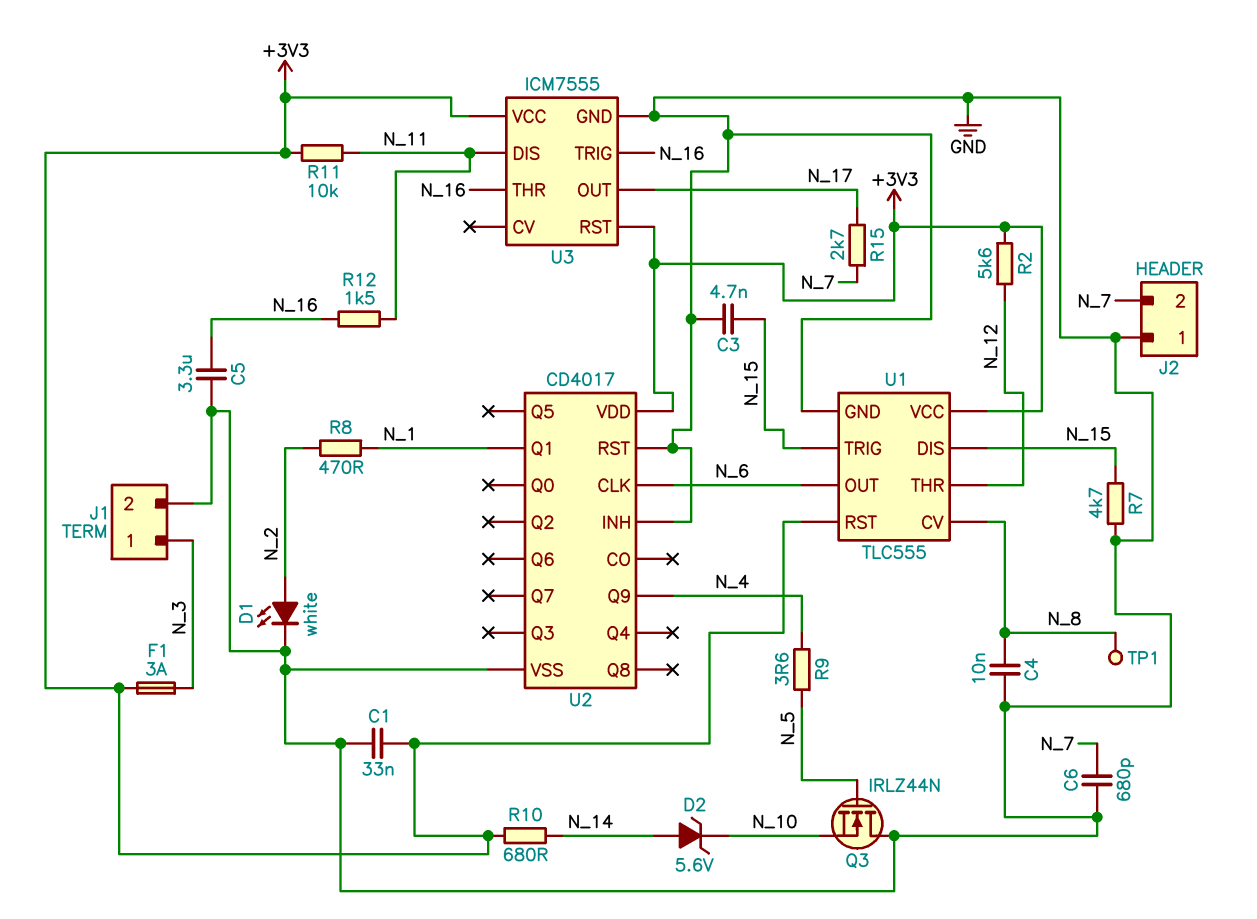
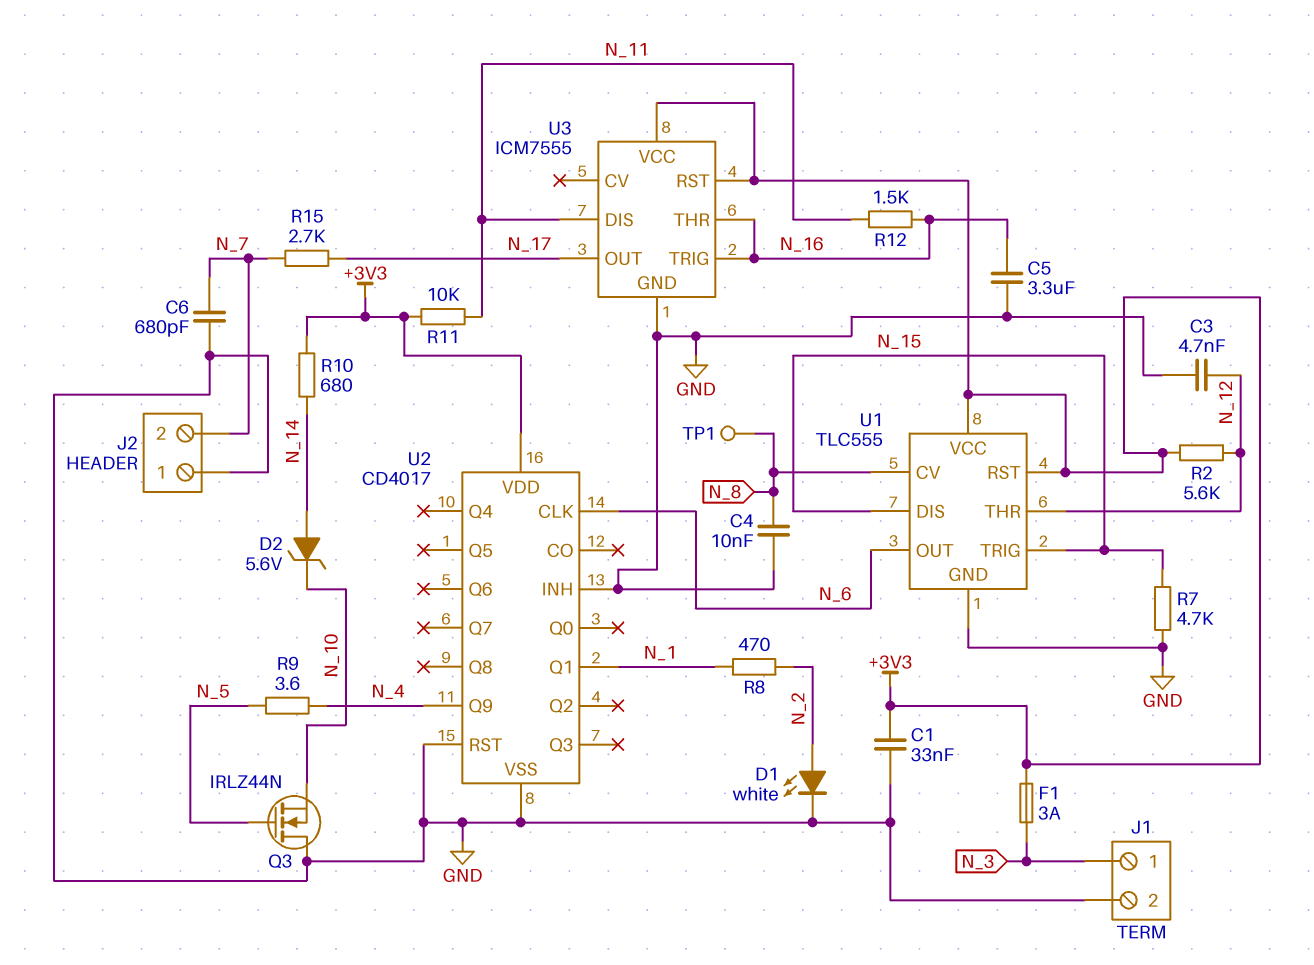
C3: 4.7nF (GND, N_15) -> 4.7nF (GND, N_12)

